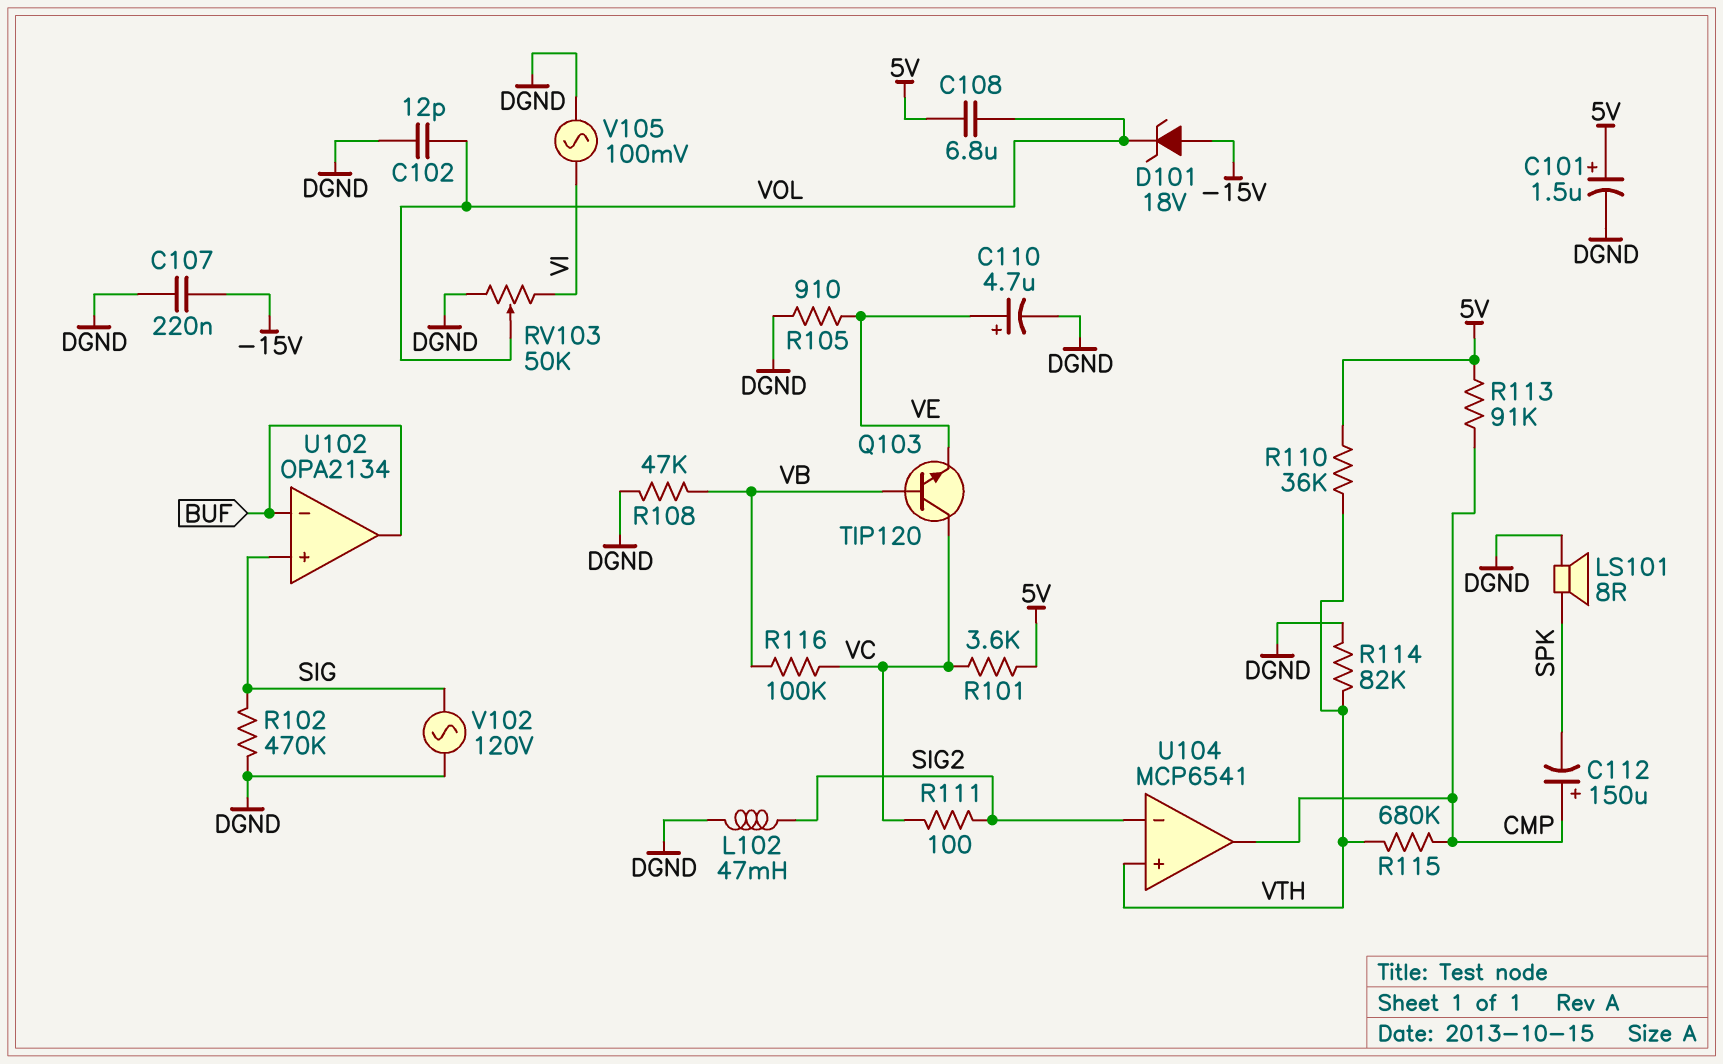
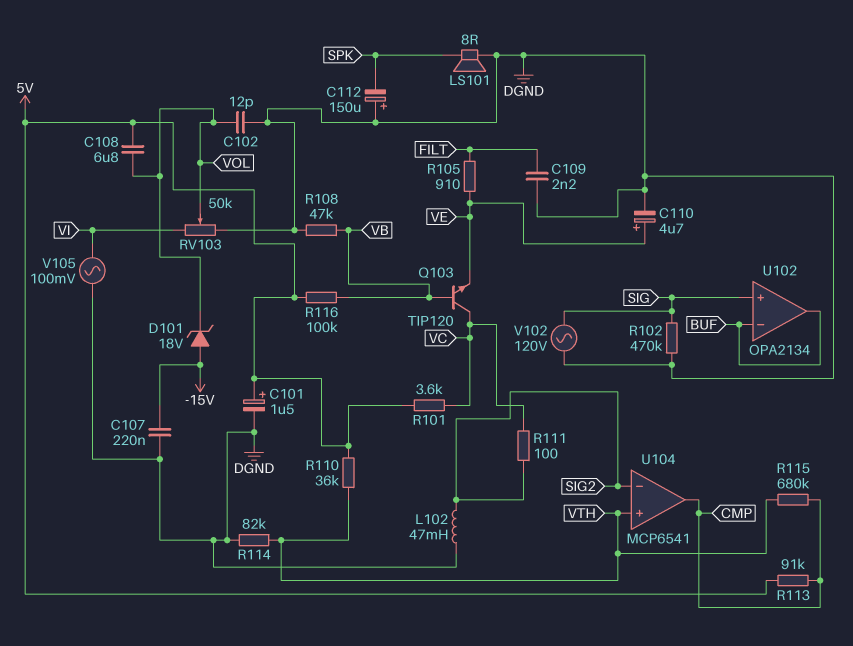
C109: none -> 2.2nF (DGND, FILT)
C112: 150uF (plus CMP, minus SPK) -> 150uF (plus DGND, minus SPK)
R105: 910 (DGND, VE) -> 910 (FILT, VE)
R116: 100k (VB, VC) -> 100k (5V, VB)

